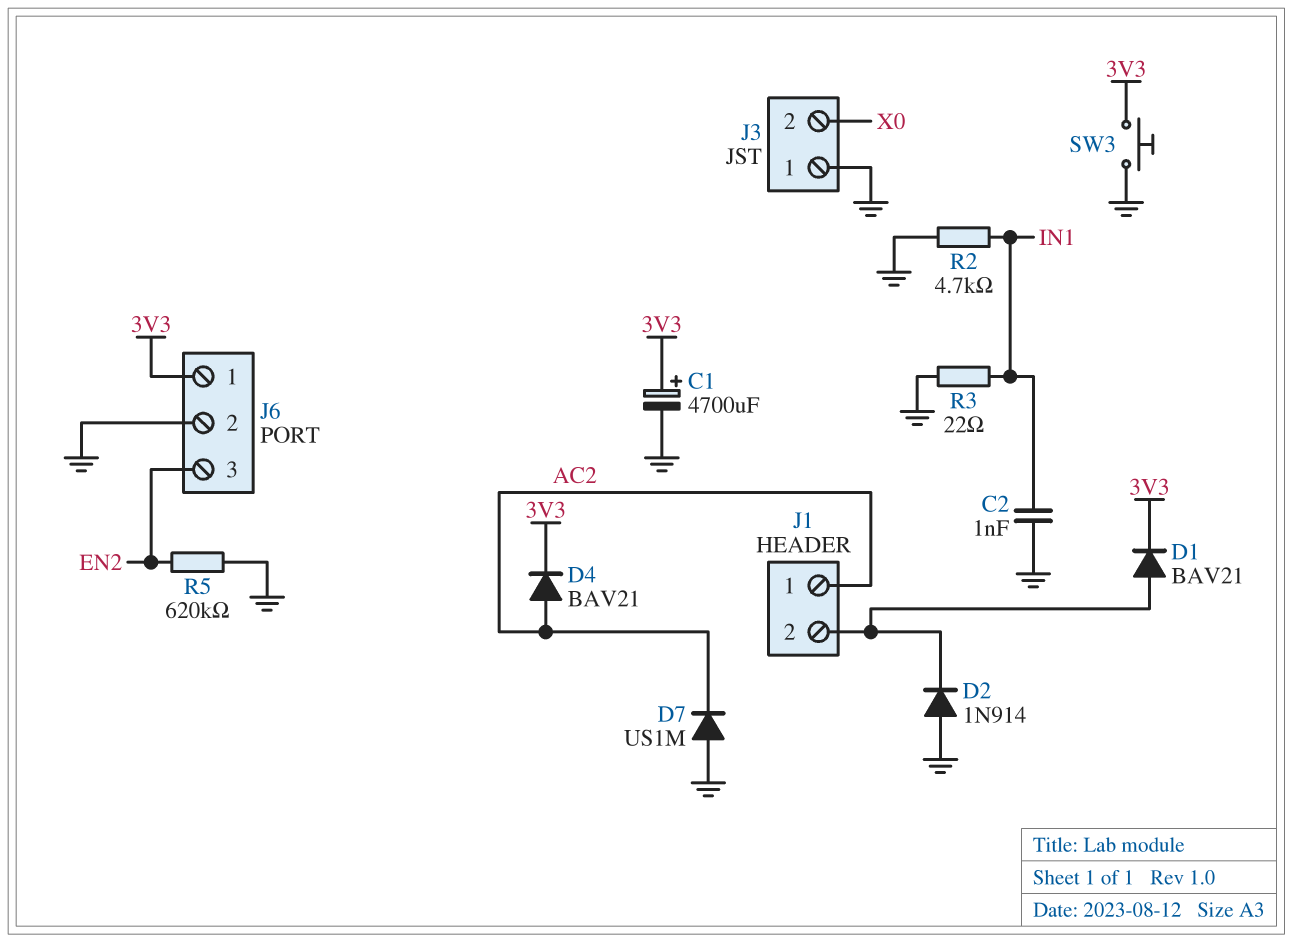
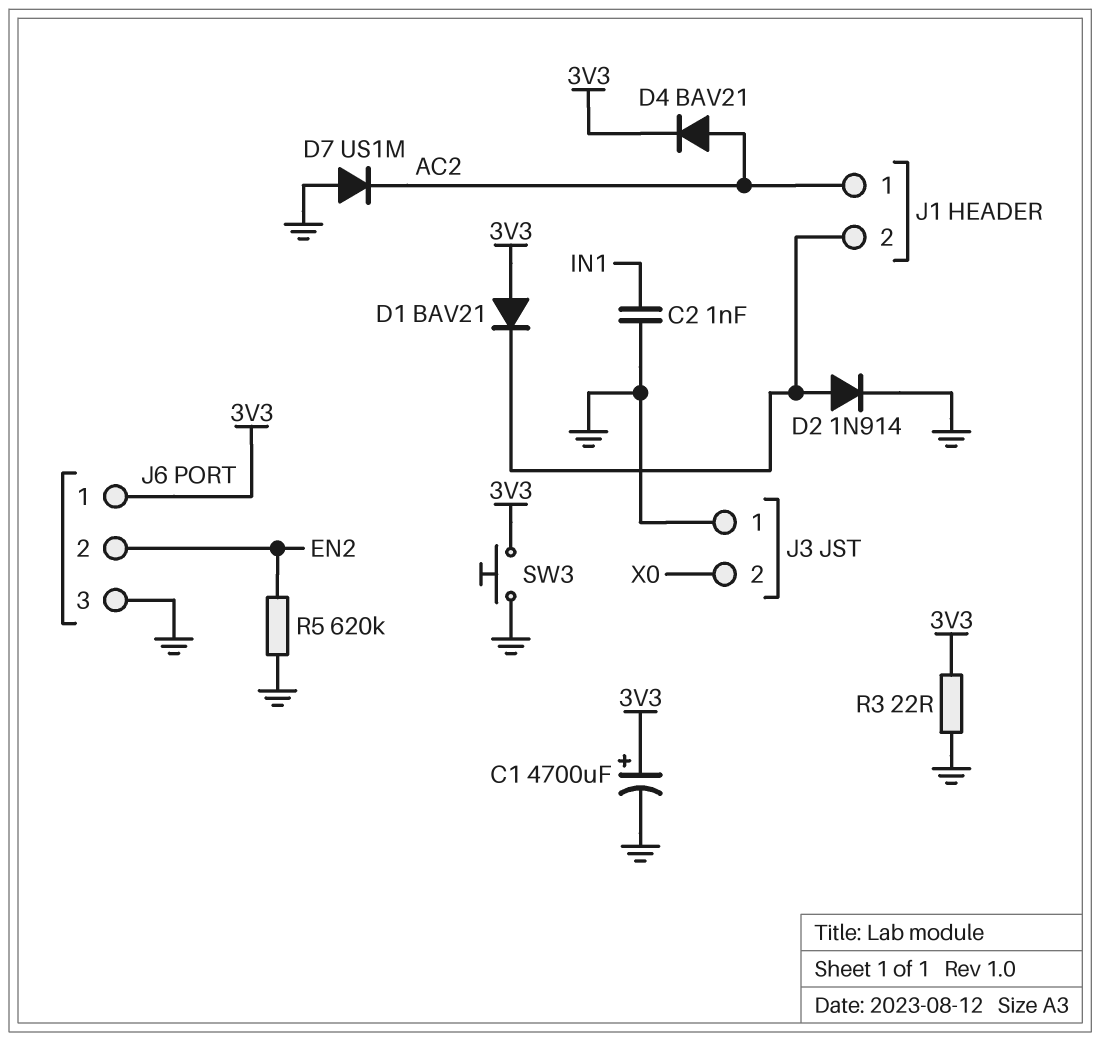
D1: diode BAV21 (A J1/2, K 3V3) -> diode BAV21 (A 3V3, K J1/2)
D2: diode 1N914 (A GND, K J1/2) -> diode 1N914 (A J1/2, K GND)
J6 pin 2: GND -> EN2
J6 pin 3: EN2 -> GND
R2: 4.7k (GND, IN1) -> none
R3: 22 (GND, IN1) -> 22 (3V3, GND)

